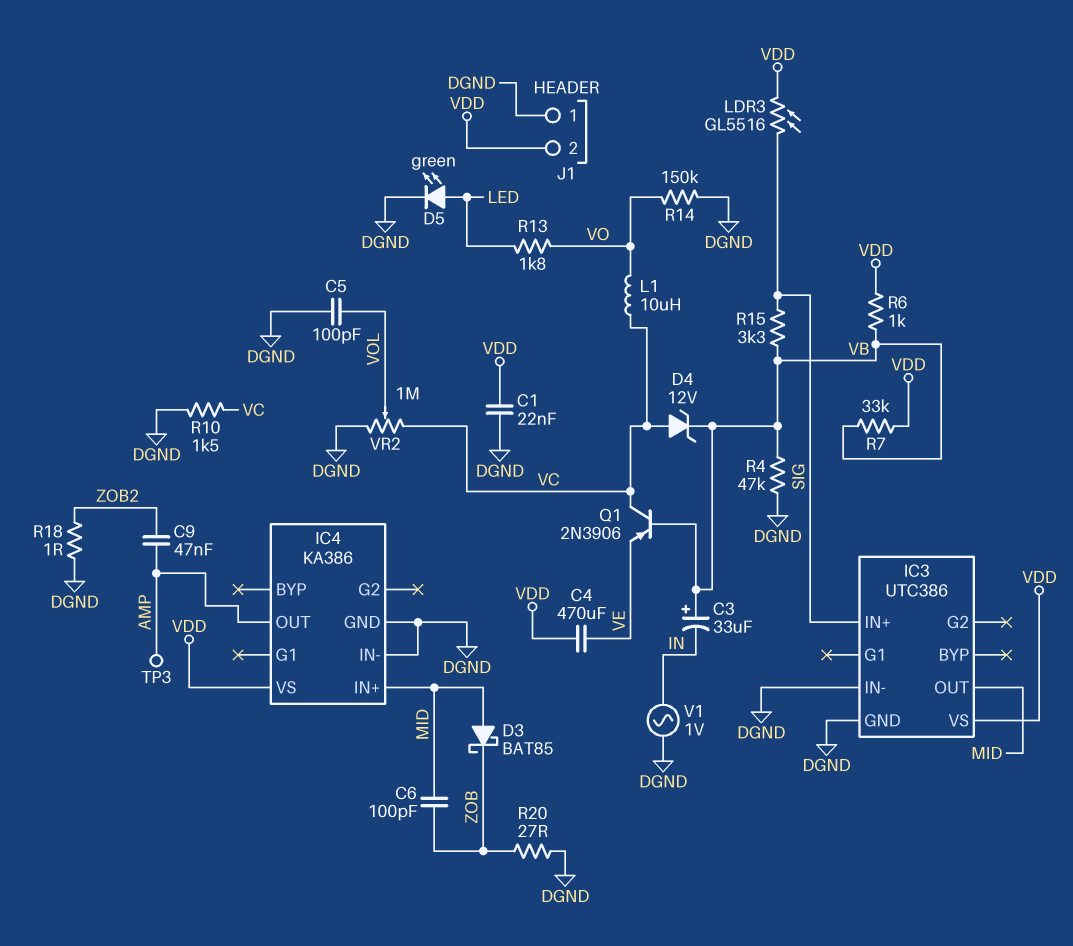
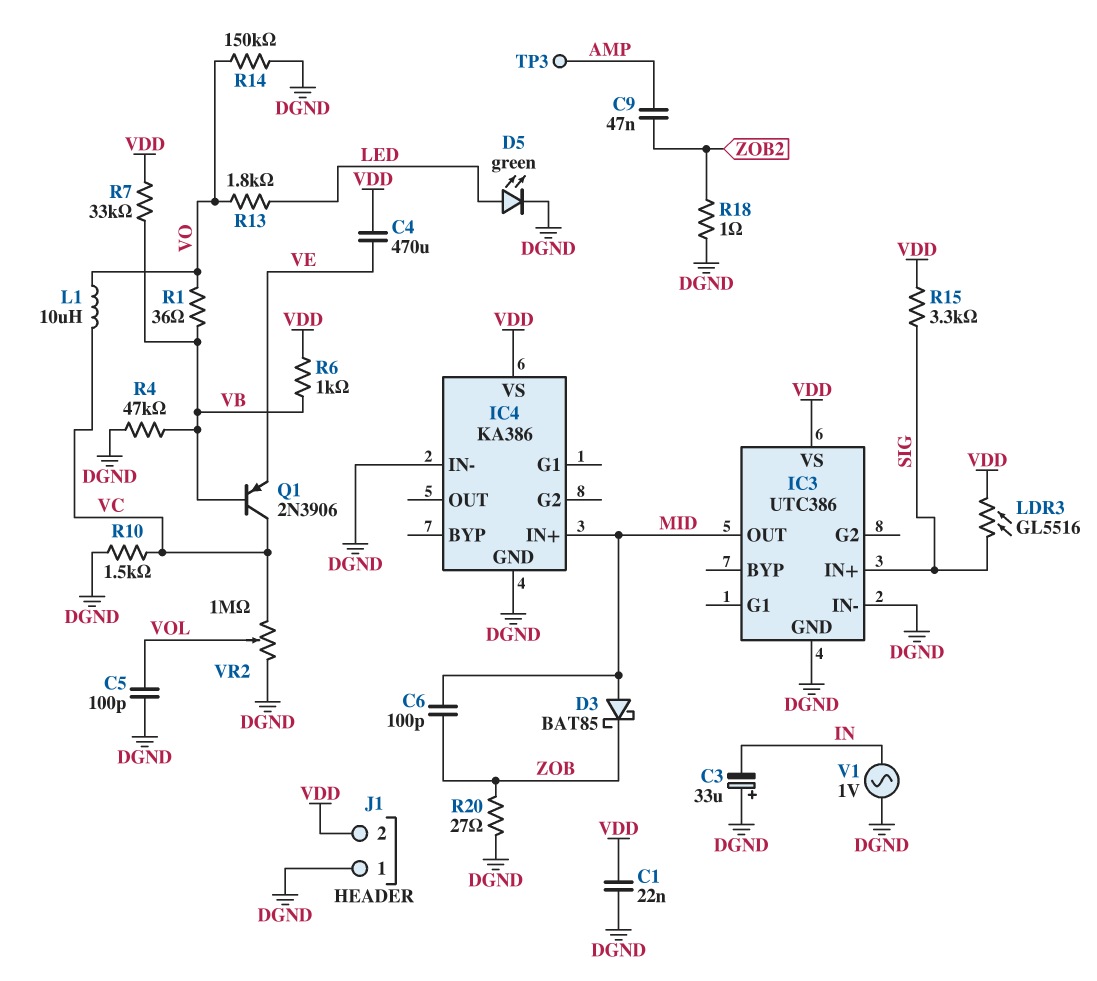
C3: 33uF (plus VB, minus IN) -> 33uF (plus DGND, minus IN)
D4: zener 12V (A VC, K VB) -> none
IC4 pin OUT: AMP -> none
R1: none -> 36 (VB, VO)
R15: 3.3k (SIG, VB) -> 3.3k (SIG, VDD)

